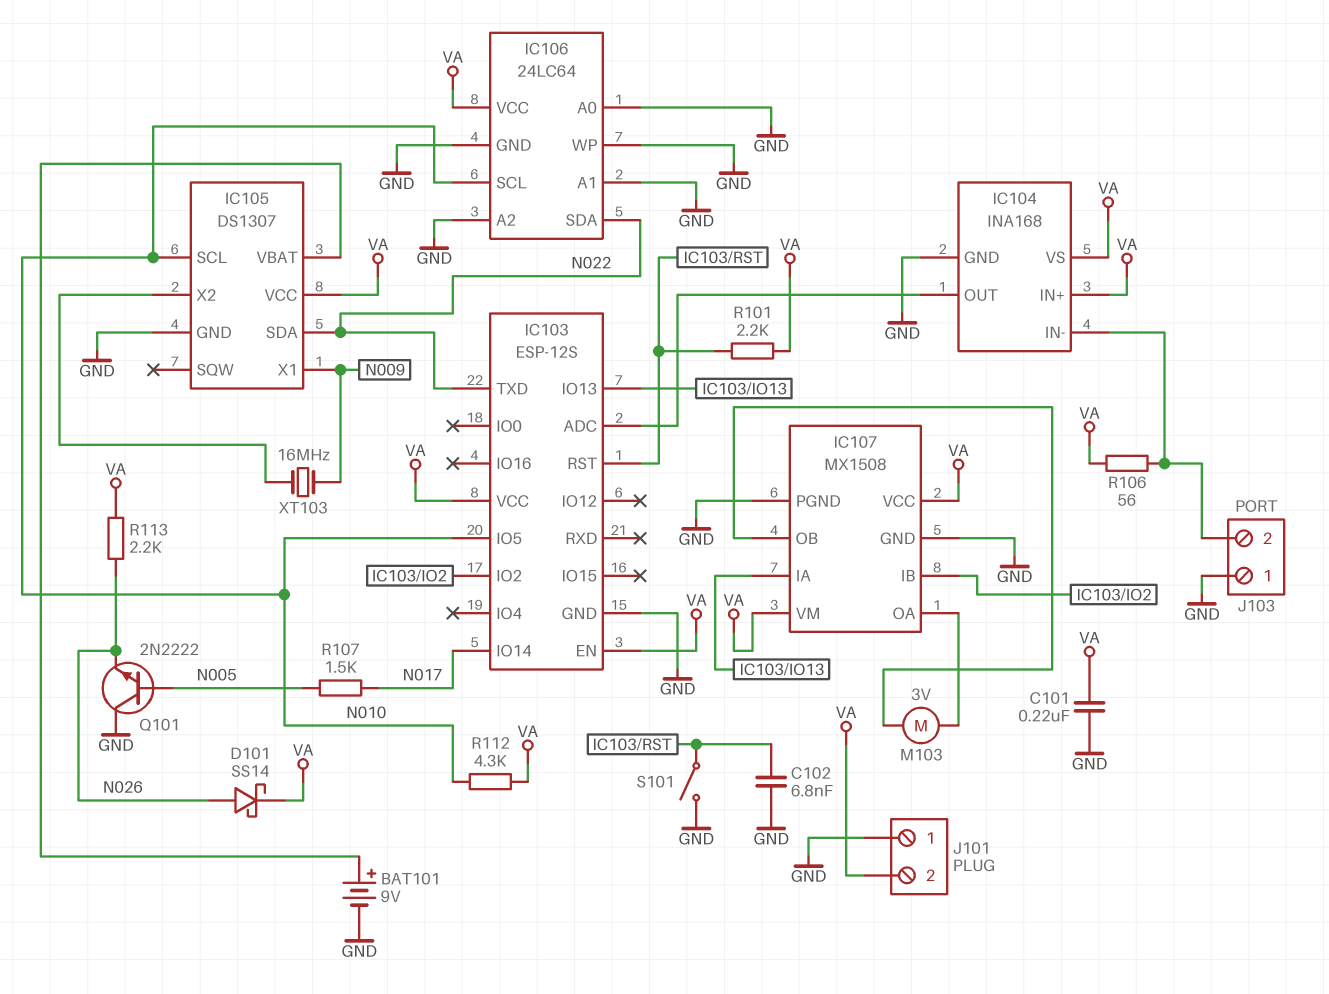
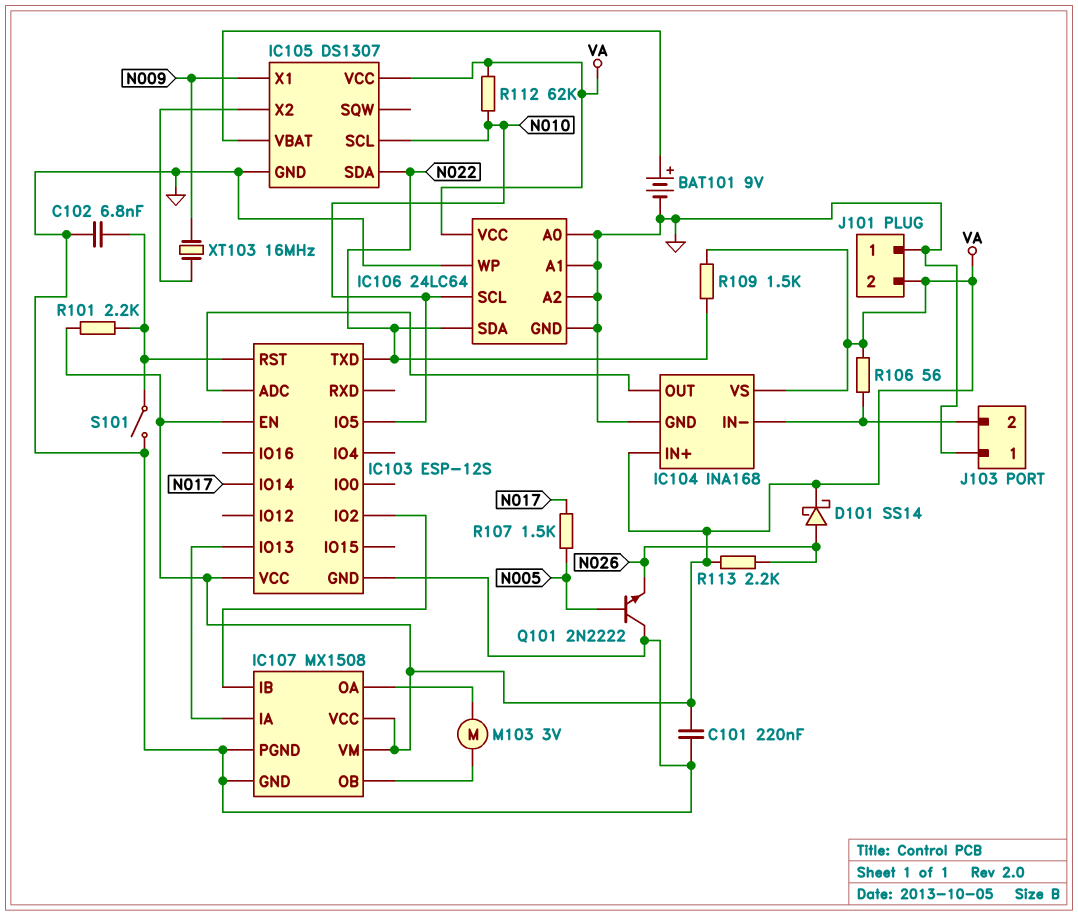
R109: none -> 1.5k (N022, VA)
R112: 4.3k (N010, VA) -> 62k (N010, VA)

